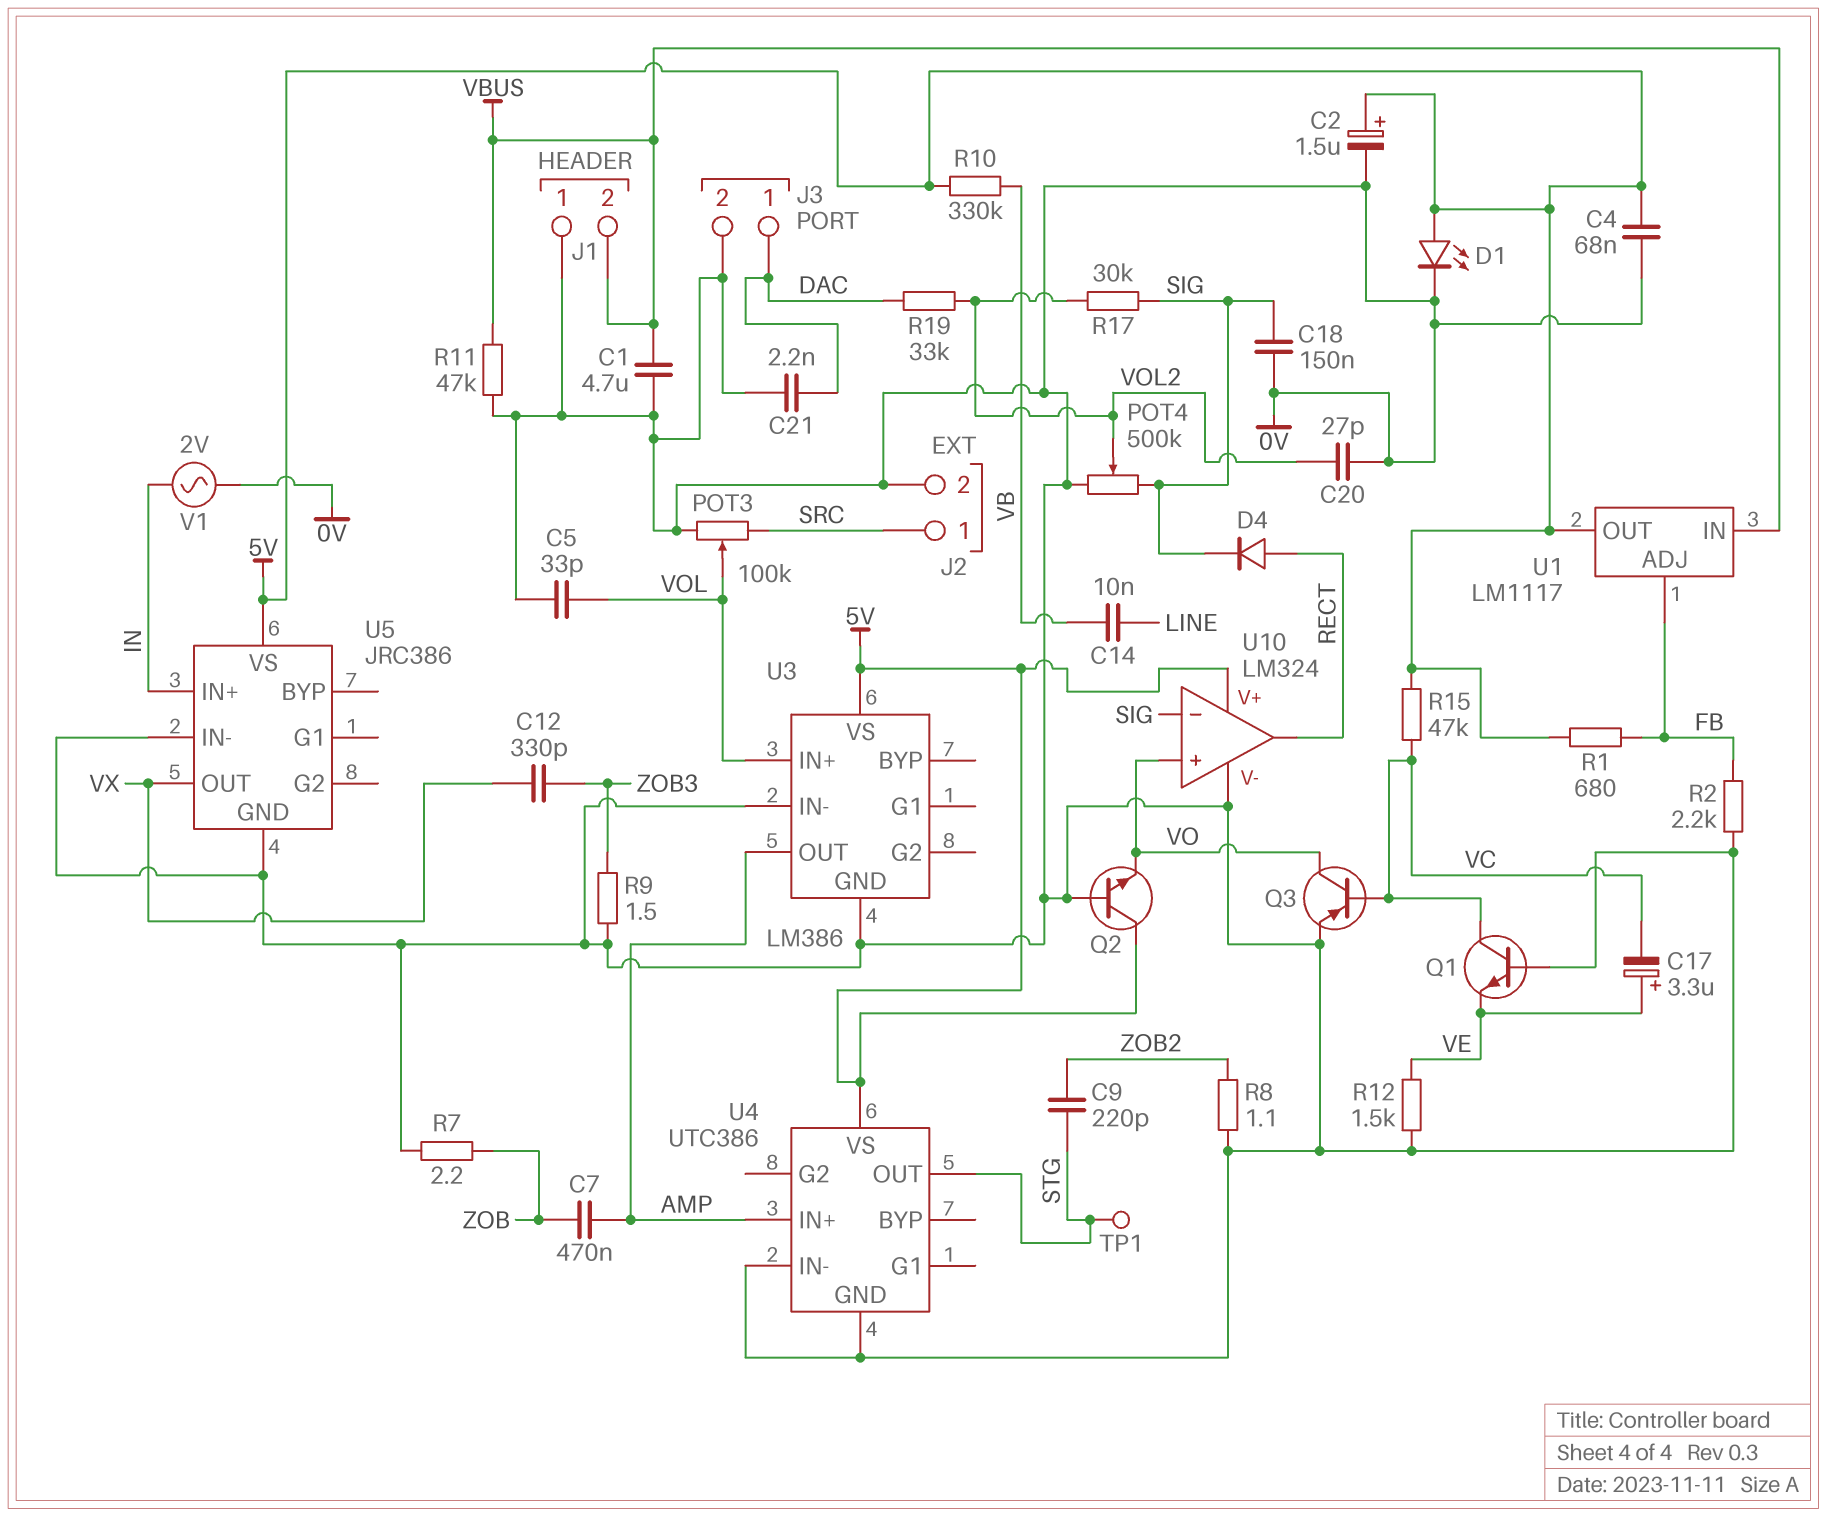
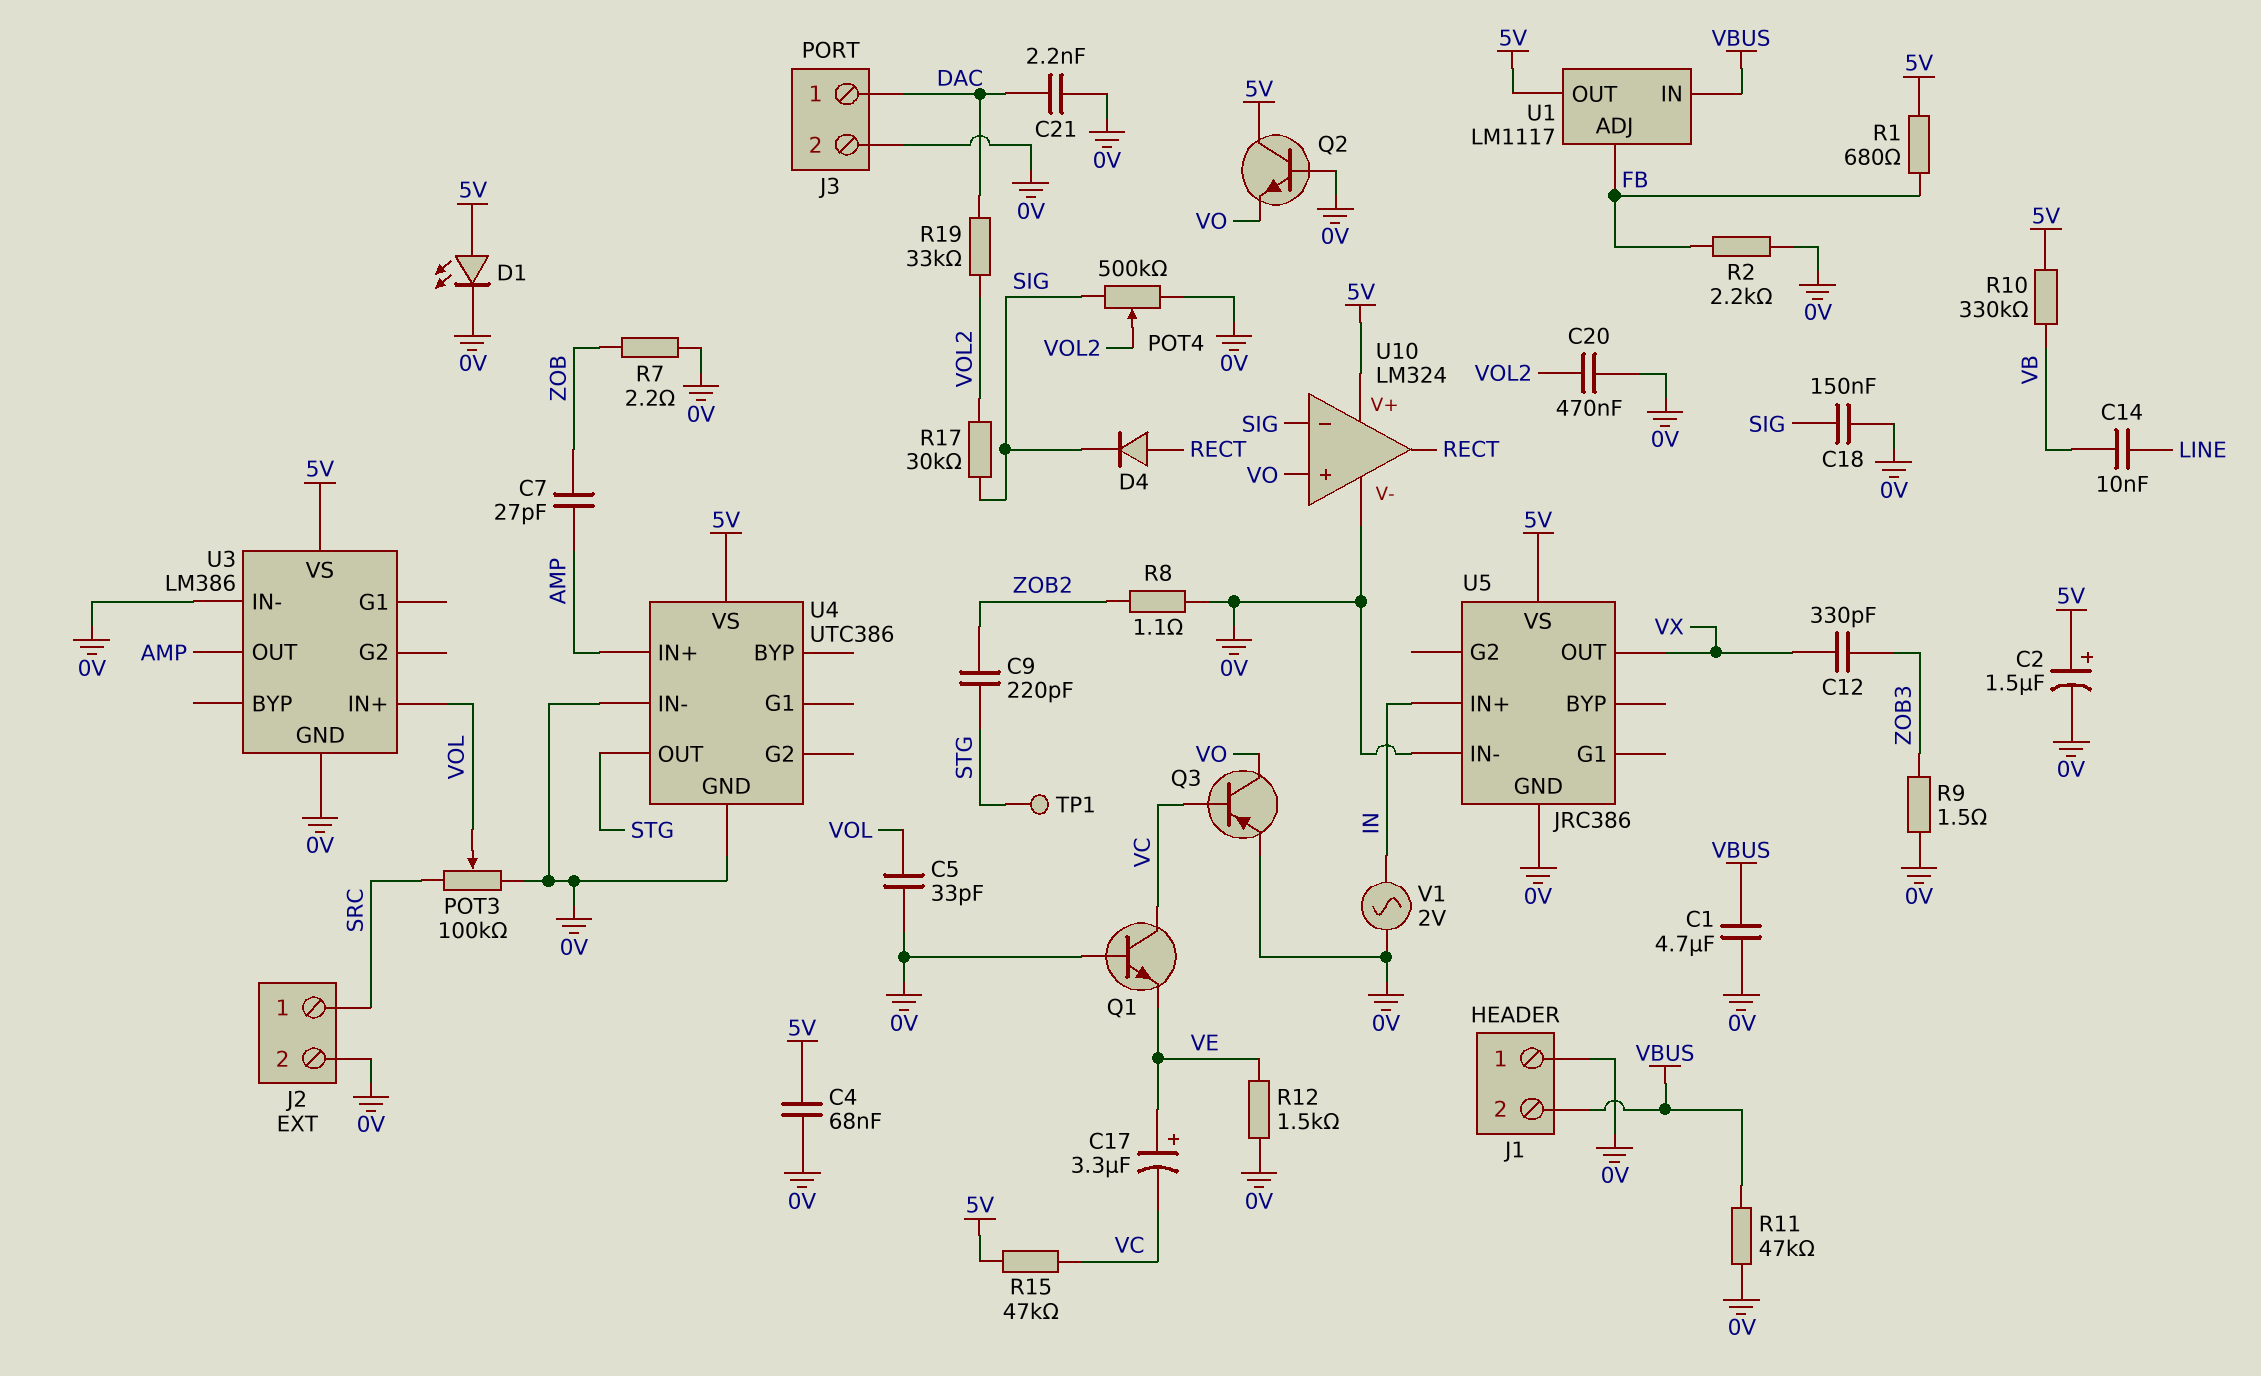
C7: 470nF (AMP, ZOB) -> 27pF (AMP, ZOB)
C20: 27pF (0V, VOL2) -> 470nF (0V, VOL2)

